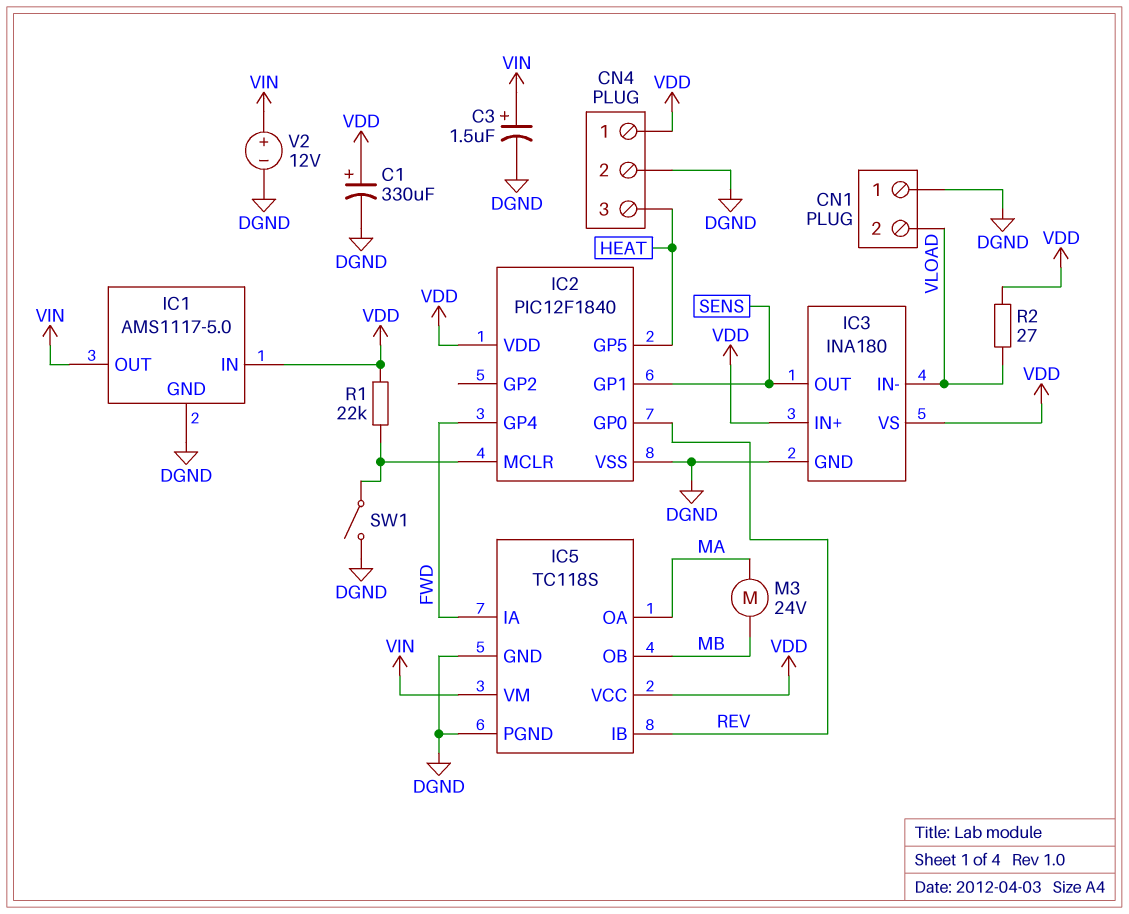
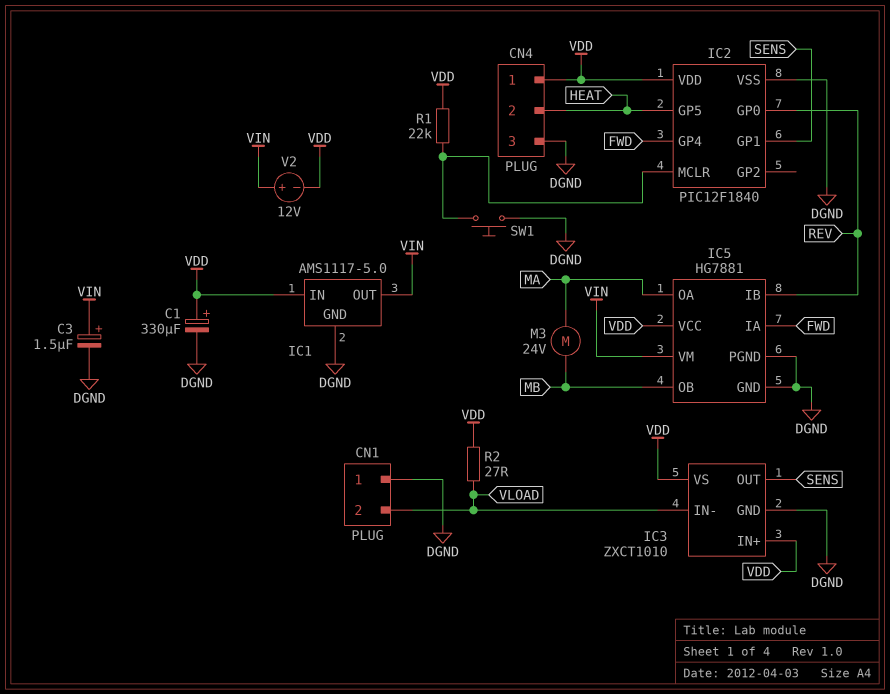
CN4 pin 2: DGND -> HEAT
CN4 pin 3: HEAT -> DGND
IC3: INA180 -> ZXCT1010
IC5: TC118S -> HG7881
SW1: switch (DGND, IC2/MCLR) -> button (DGND, IC2/MCLR)
V2: 12V (plus VIN, minus DGND) -> 12V (plus VIN, minus VDD)

